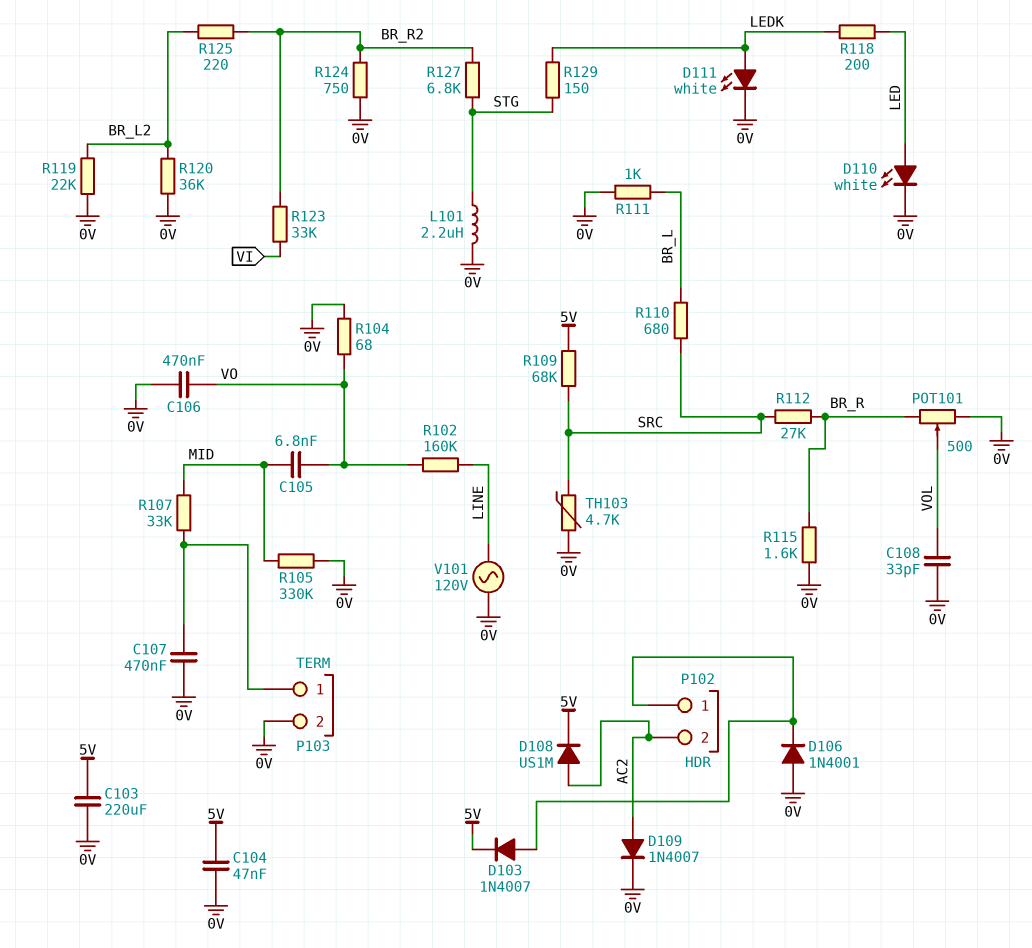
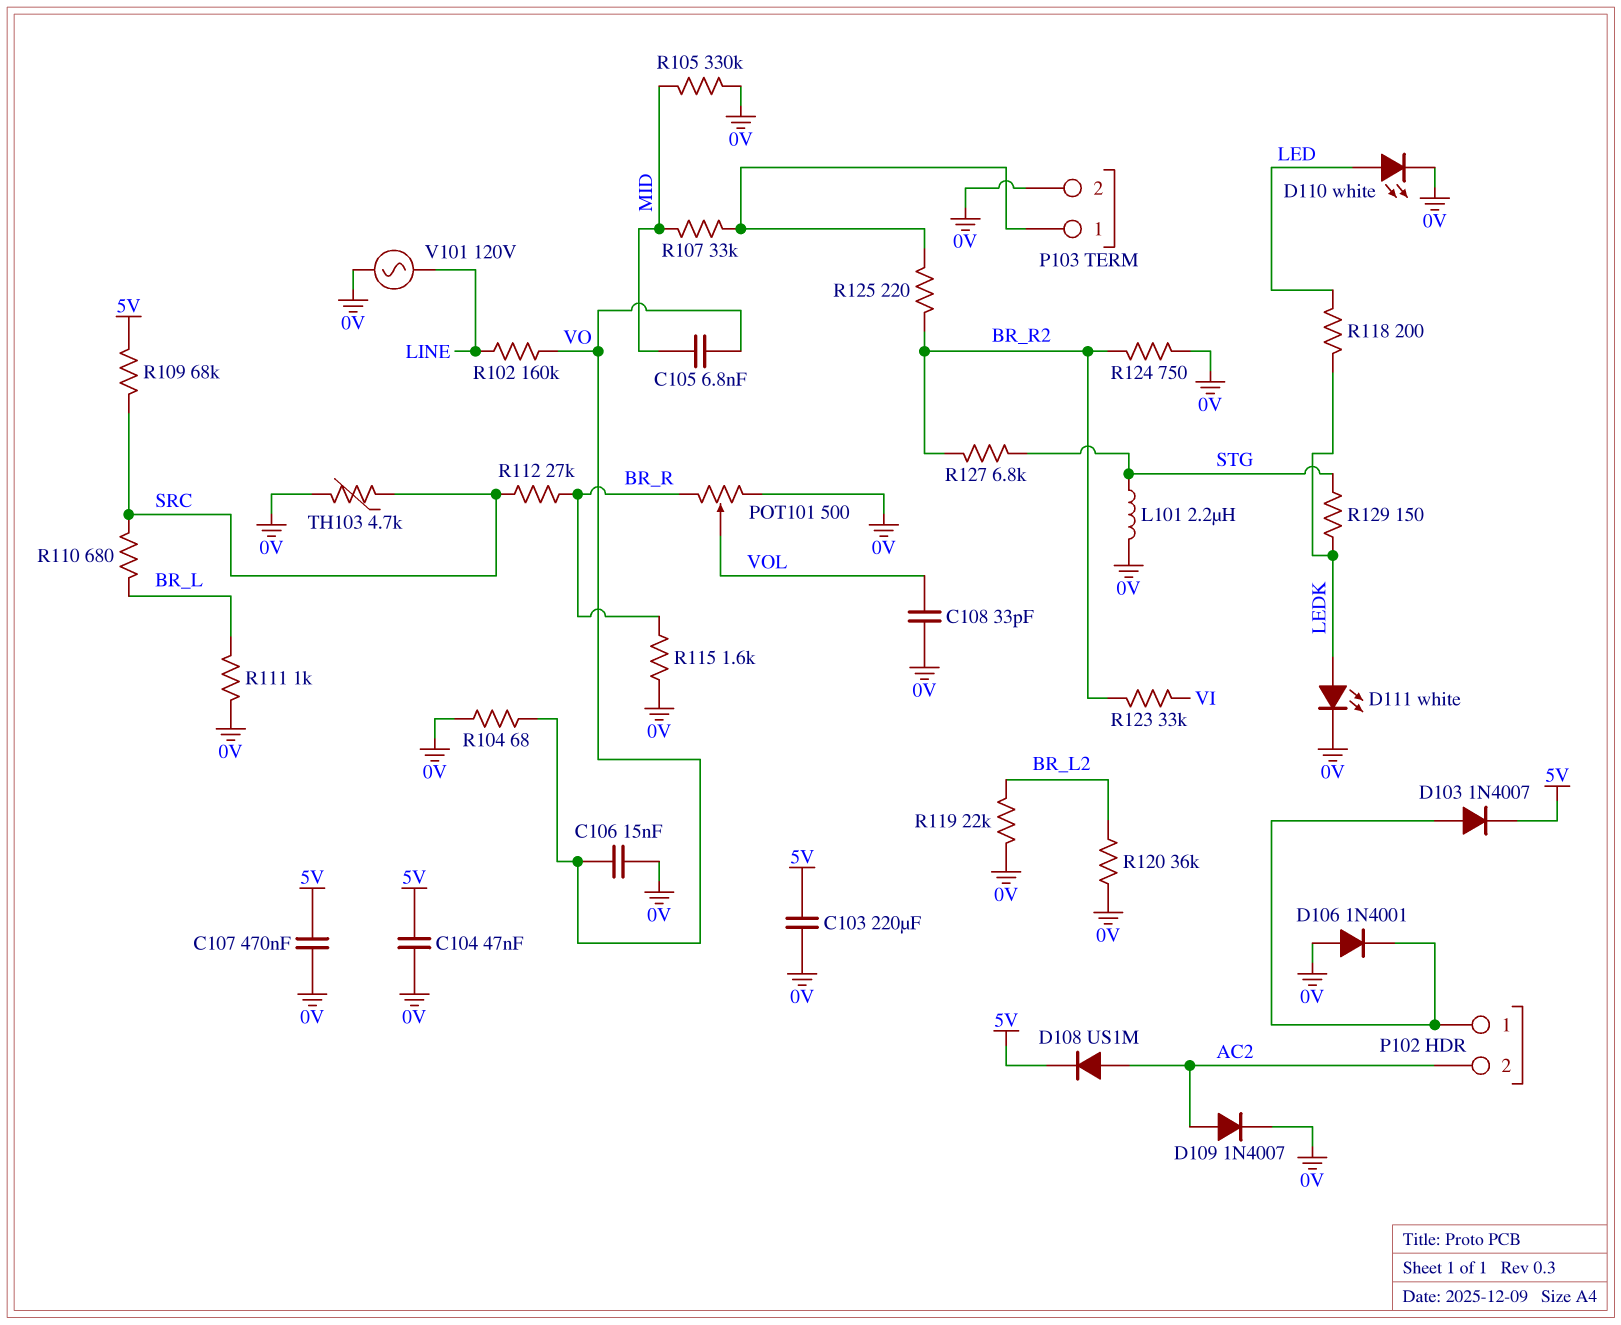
C106: 470nF (0V, VO) -> 15nF (0V, VO)
C107: 470nF (0V, P103/1) -> 470nF (0V, 5V)
R125: 220 (BR_L2, BR_R2) -> 220 (BR_R2, P103/1)

